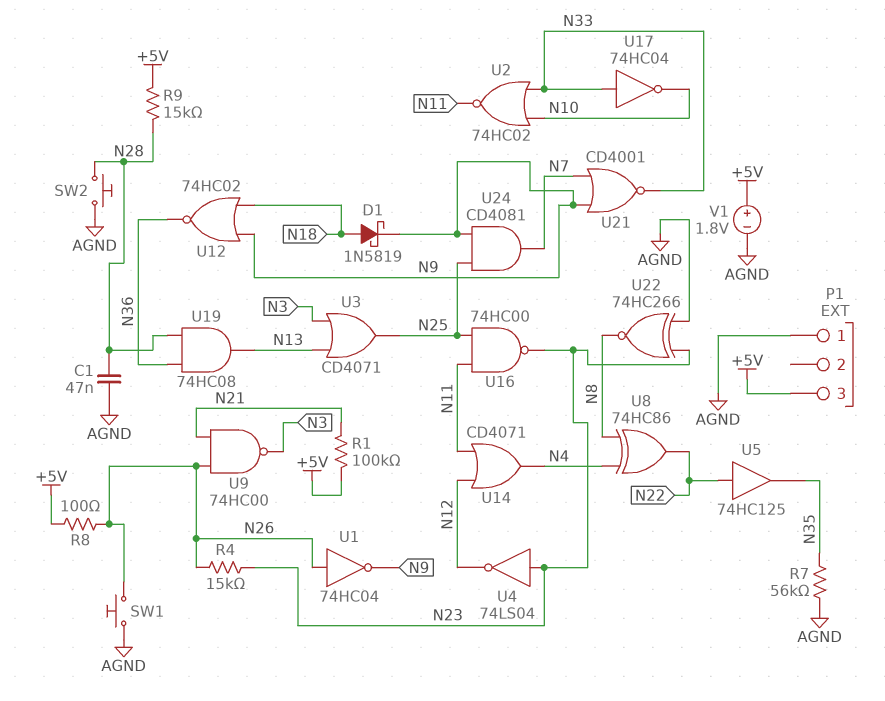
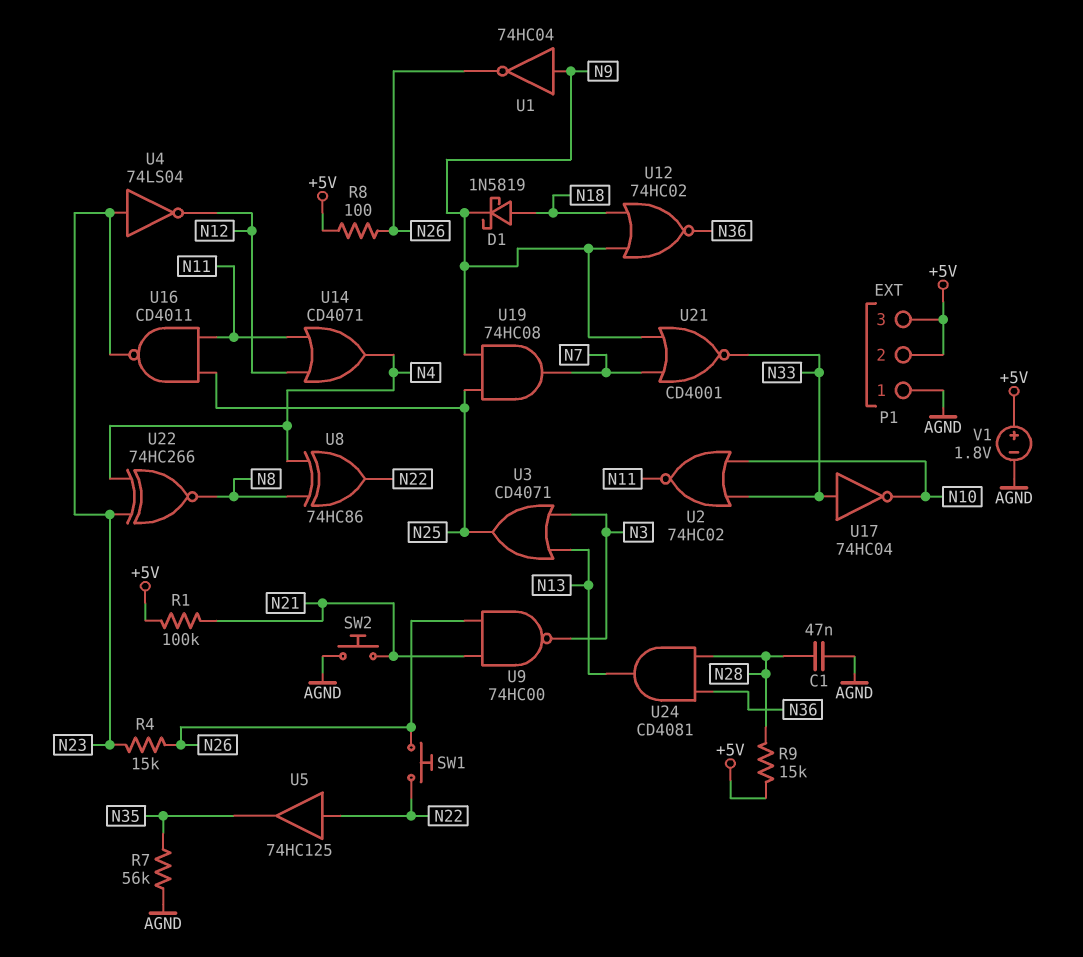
P1 pin 2: none -> +5V
SW1: button (AGND, N26) -> button (N22, N26)
SW2: button (AGND, N28) -> button (AGND, N21)
U1: NOT 74HC04 (in N26, out N9) -> NOT 74HC04 (in N9, out N26)
U16: NAND 74HC00 (in N11, in N25, out N23) -> NAND CD4011 (in N11, in N25, out N23)
U19: AND 74HC08 (in N28, in N36, out N13) -> AND 74HC08 (in N9, in N25, out N7)
U22: XNOR 74HC266 (in AGND, in N23, out N8) -> XNOR 74HC266 (in N4, in N23, out N8)
U24: AND CD4081 (in N9, in N25, out N7) -> AND CD4081 (in N28, in N36, out N13)

